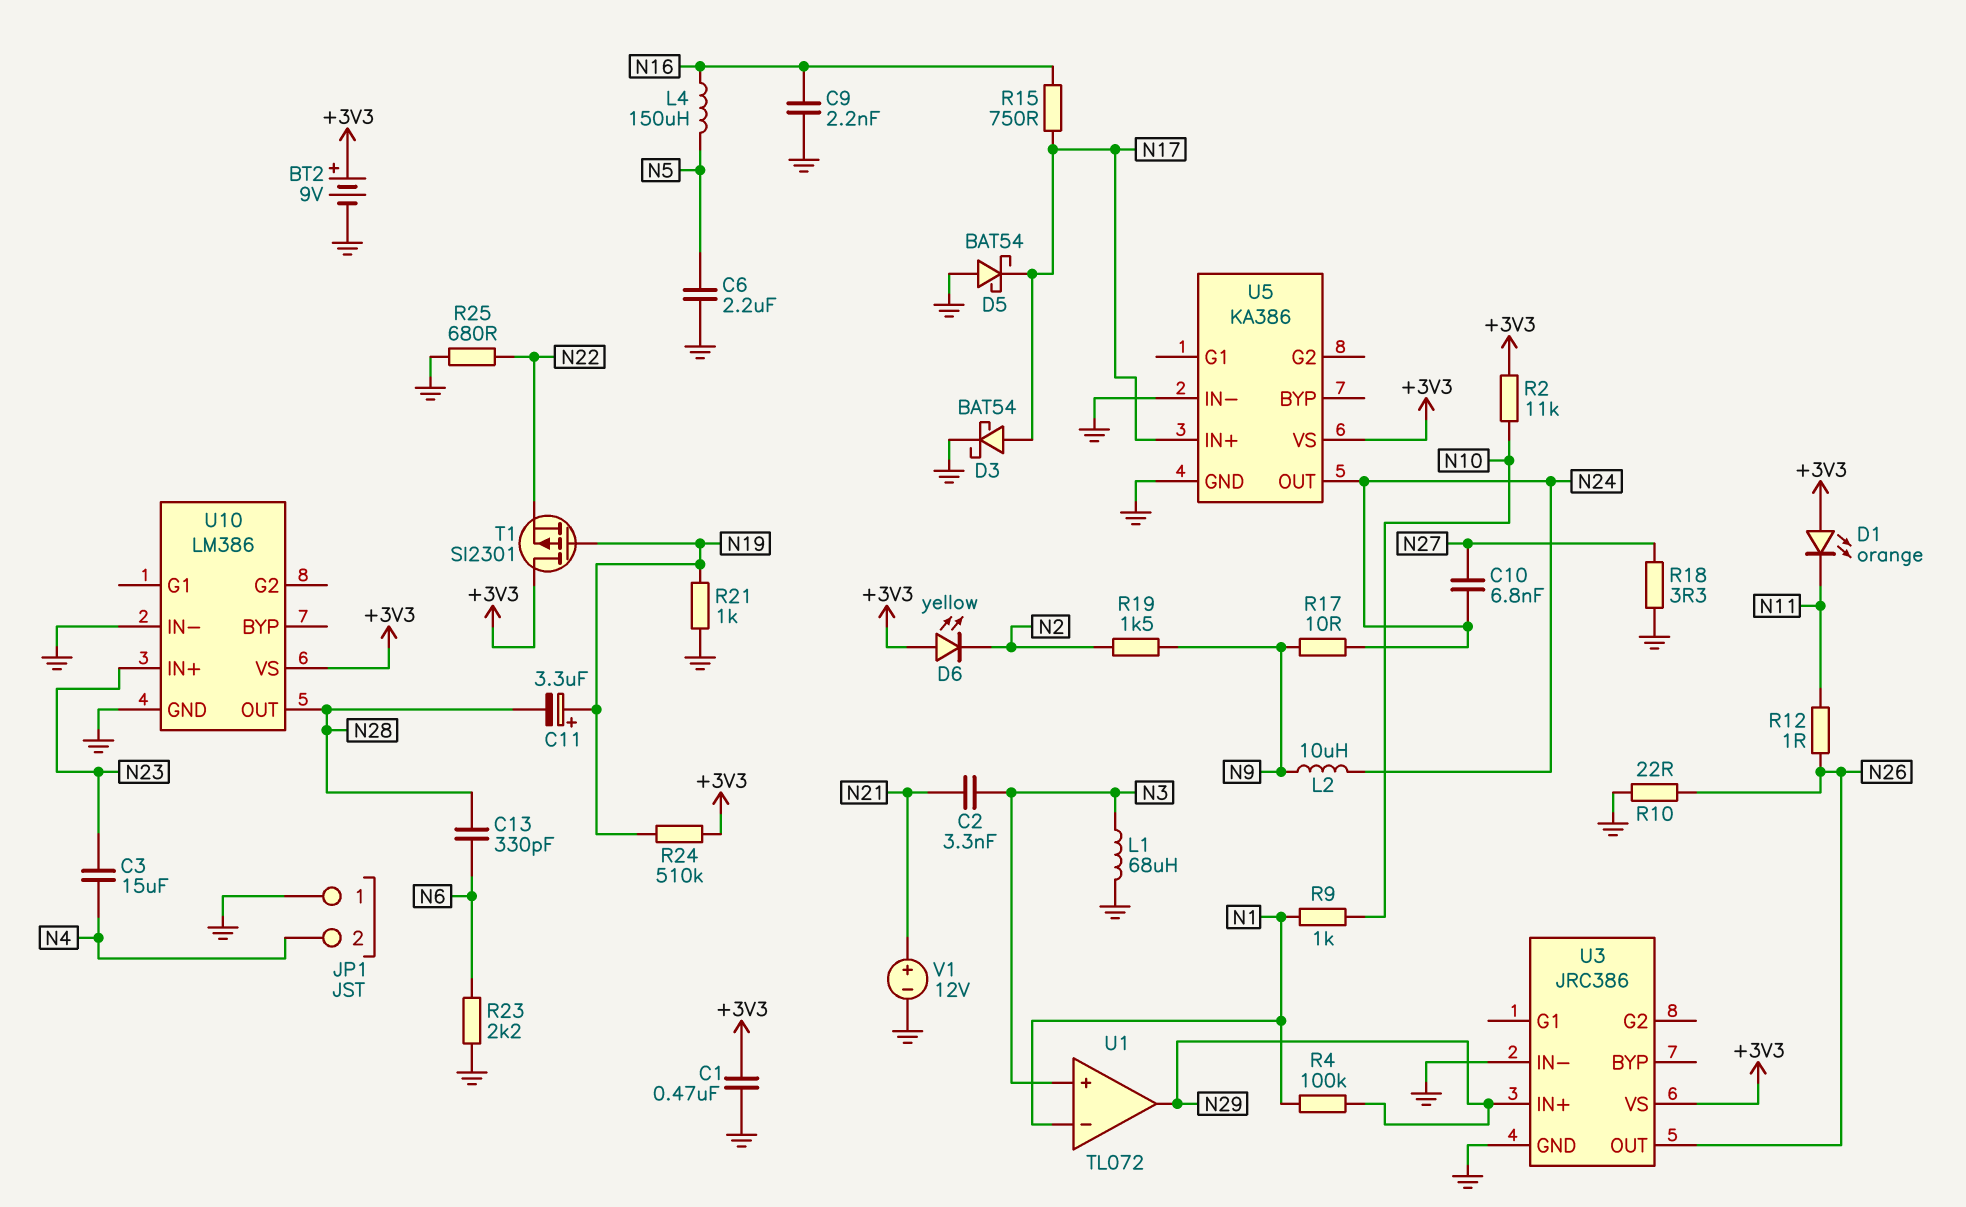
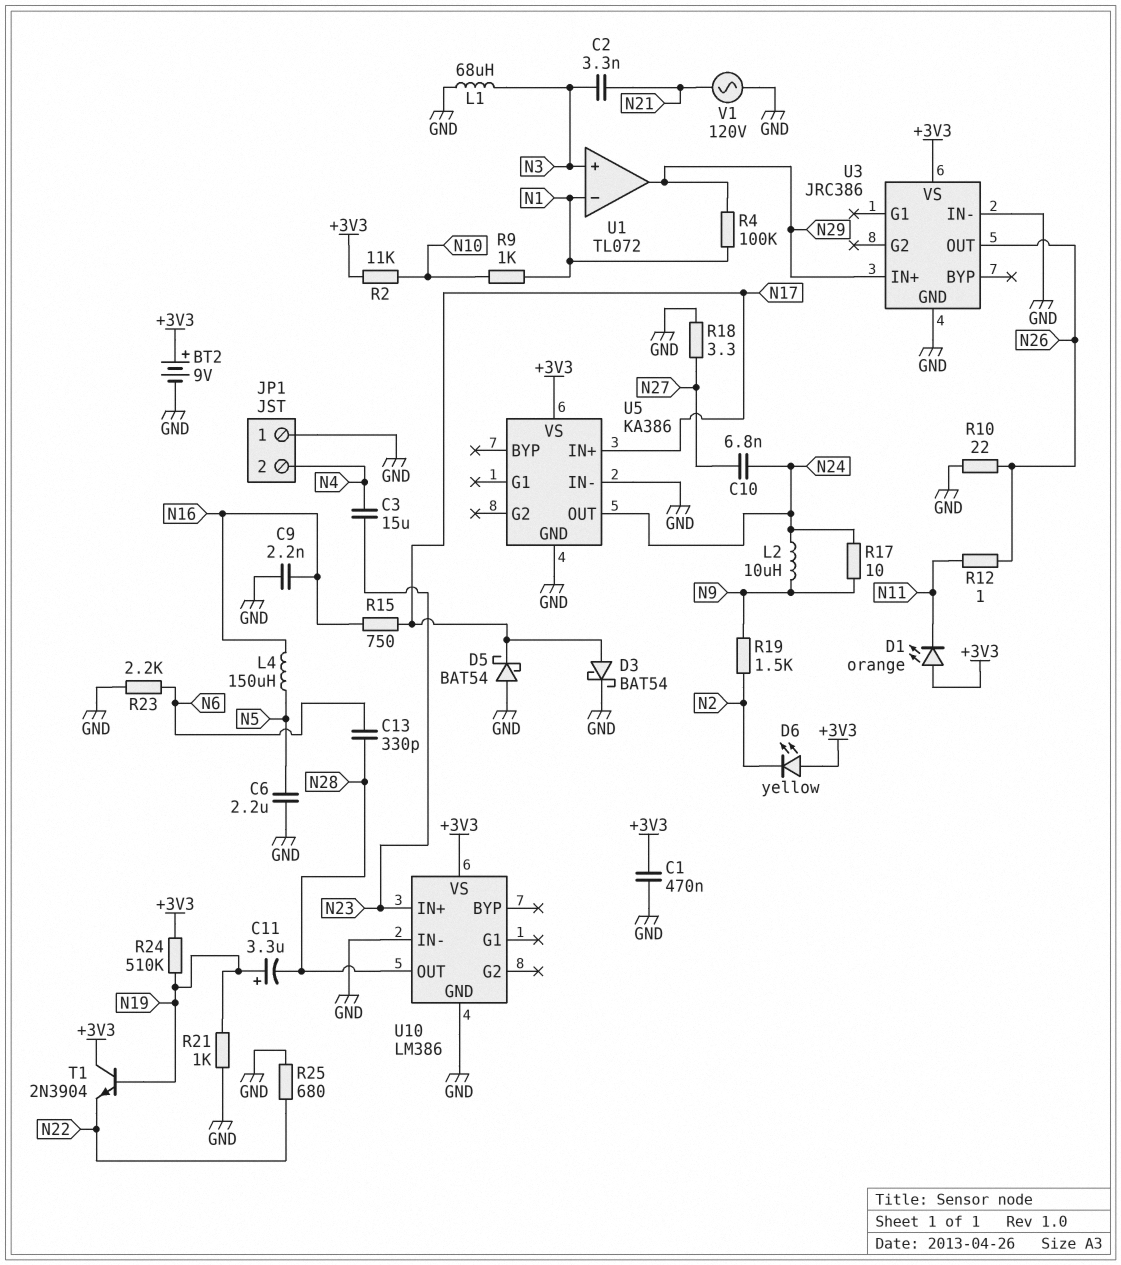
T1: PMOS SI2301 (G N19, D +3V3, S N22) -> NPN 2N3904 (B N19, C +3V3, E N22)
V1: 12V (plus N21, minus GND) -> AC 120V (GND, N21)

